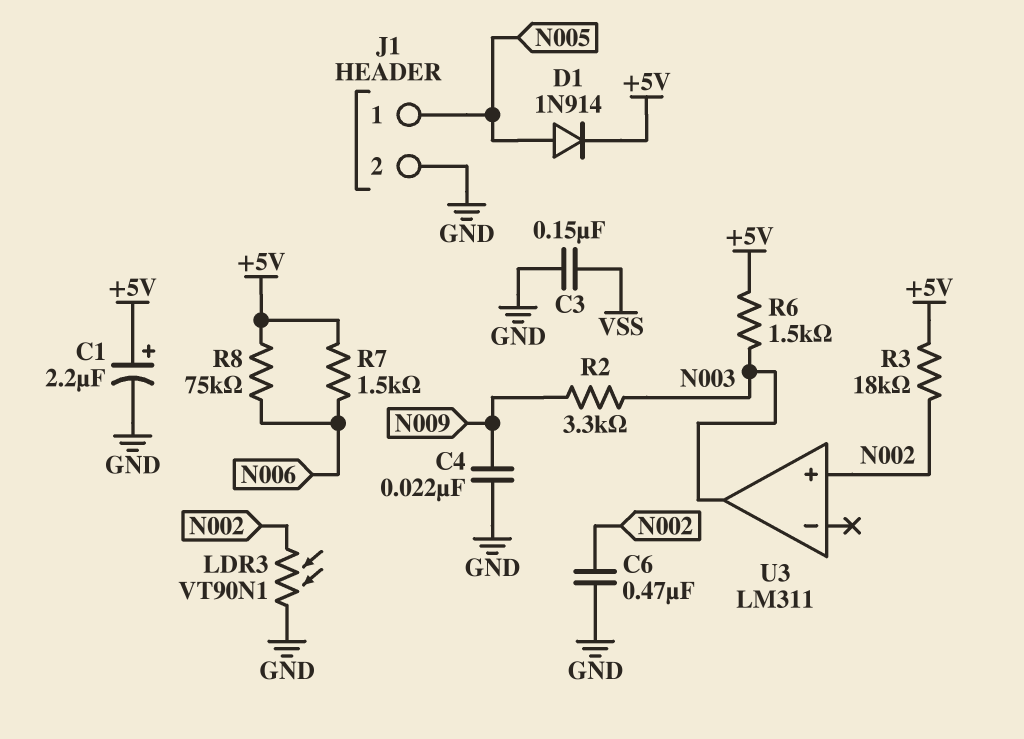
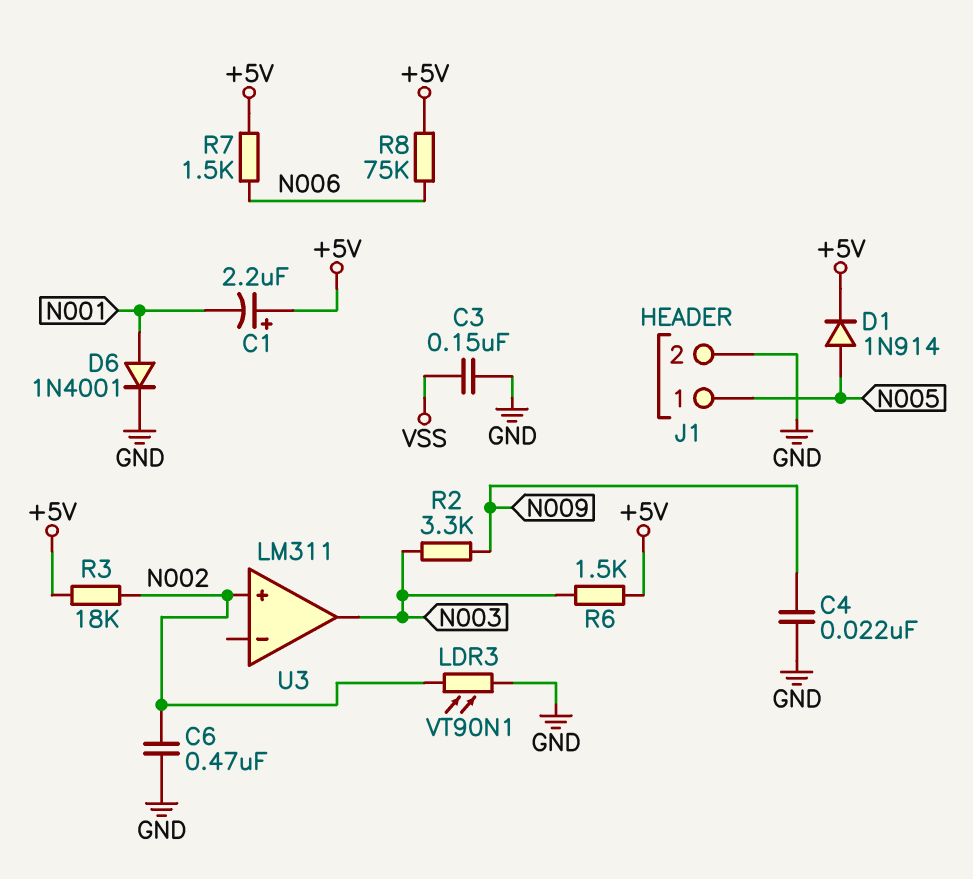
C1: 2.2uF (plus +5V, minus GND) -> 2.2uF (plus +5V, minus N001)
D6: none -> diode 1N4001 (A N001, K GND)

